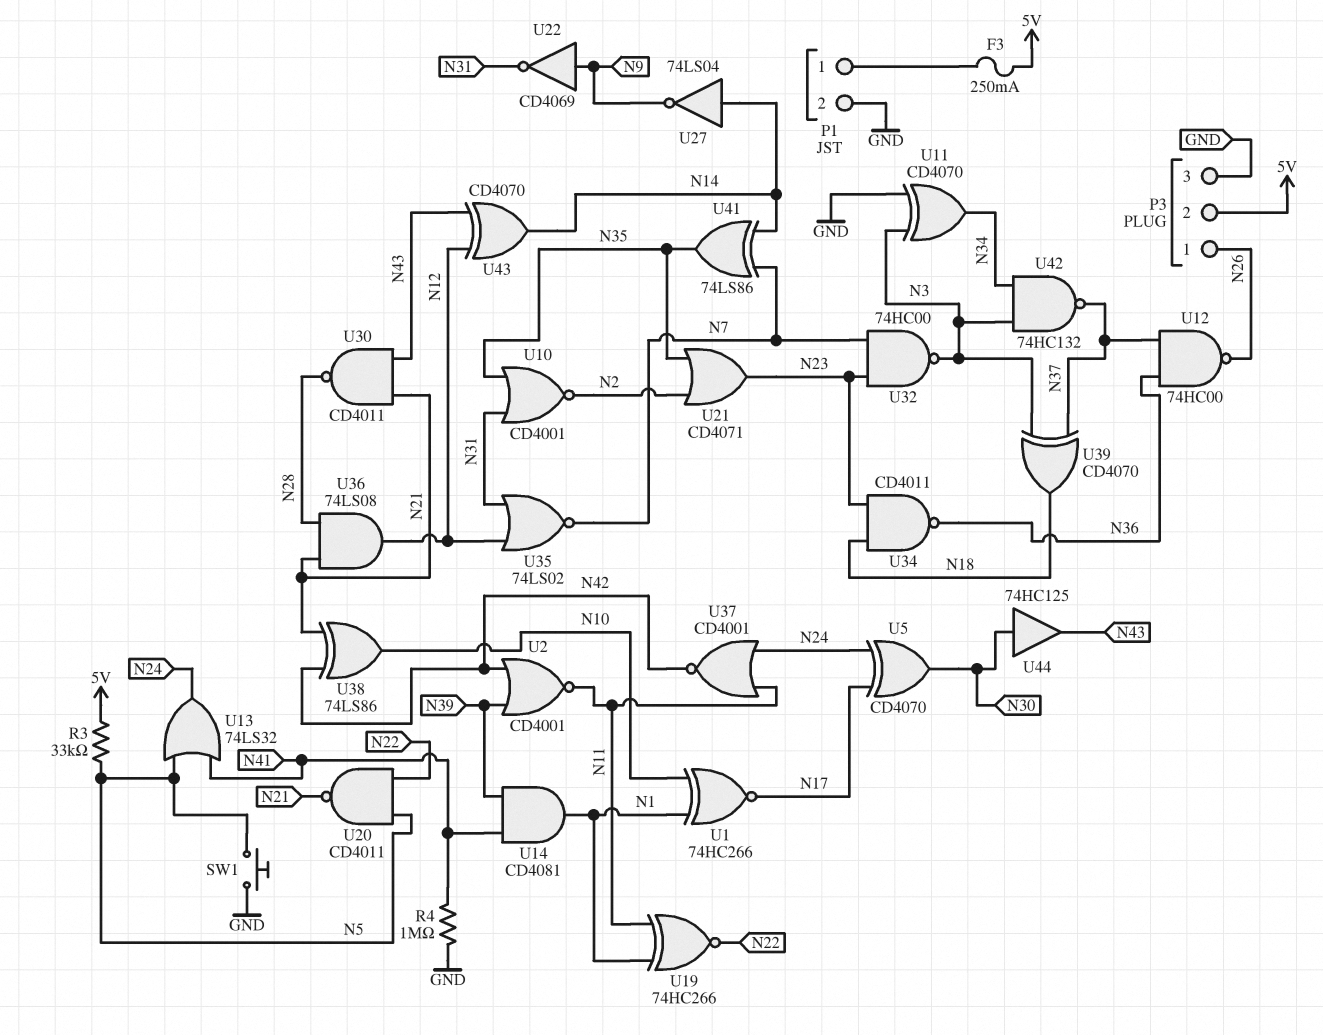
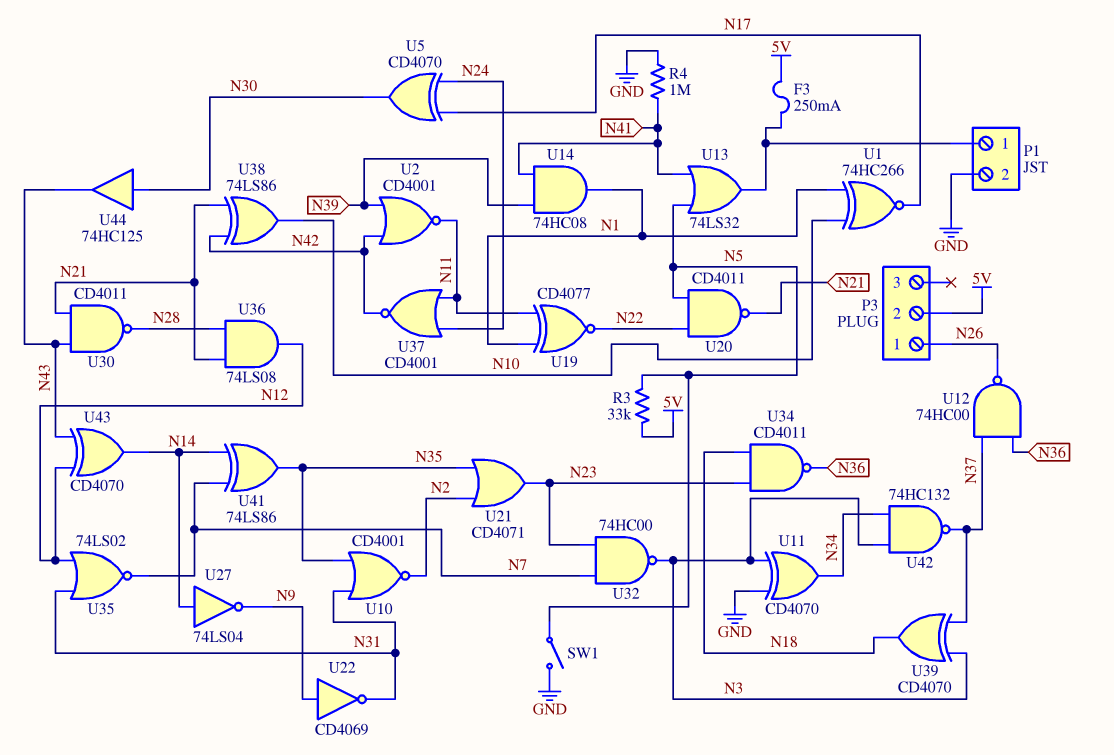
P3 pin 3: GND -> none
SW1: button (GND, N5) -> switch (GND, N5)
U13: OR 74LS32 (in N5, in N41, out N24) -> OR 74LS32 (in N5, in N41, out P1/1)
U14: AND CD4081 (in N39, in N41, out N1) -> AND 74HC08 (in N39, in N41, out N1)
U19: XNOR 74HC266 (in N1, in N11, out N22) -> XNOR CD4077 (in N1, in N11, out N22)

